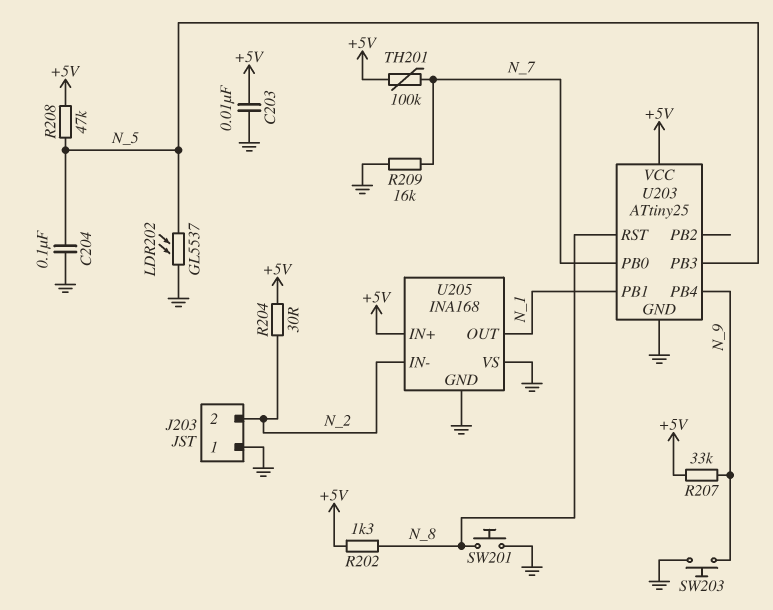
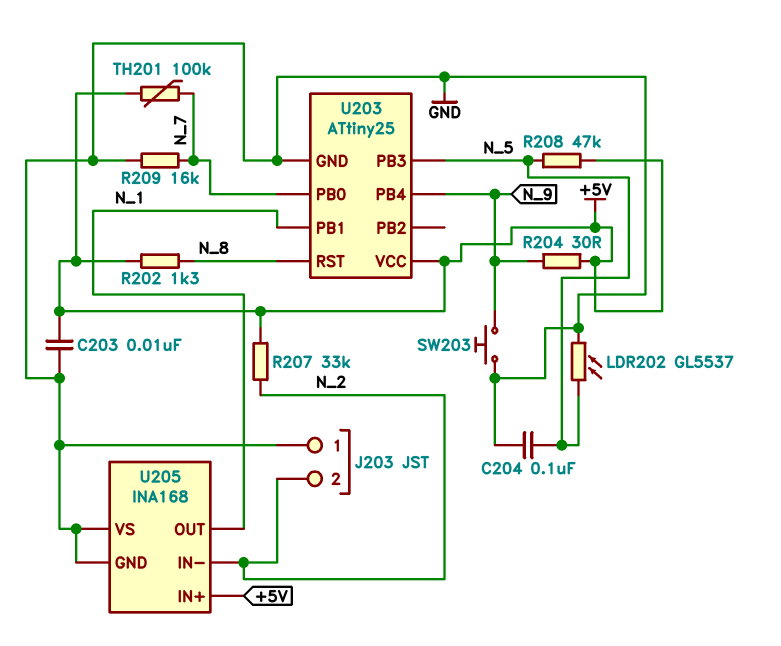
R204: 30 (+5V, N_2) -> 30 (+5V, N_9)
R207: 33k (+5V, N_9) -> 33k (+5V, N_2)
SW201: button (GND, N_8) -> none

